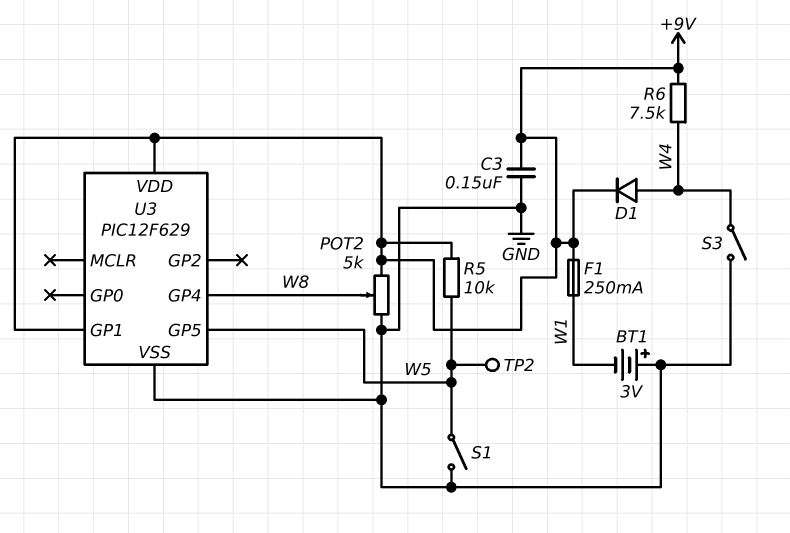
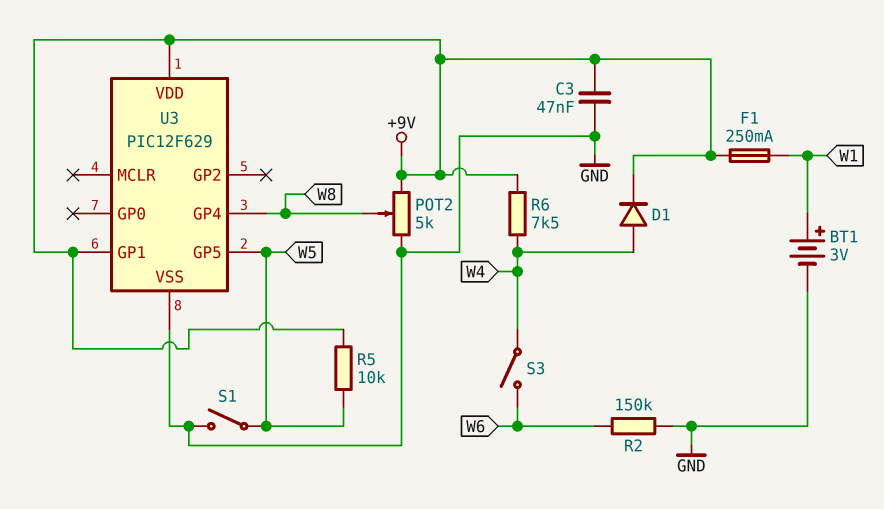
BT1: 3V (plus GND, minus W1) -> 3V (plus W1, minus GND)
C3: 150nF (+9V, GND) -> 47nF (+9V, GND)
R2: none -> 150k (GND, W6)
S3: switch (GND, W4) -> switch (W4, W6)
TP2: test point (W5) -> none

